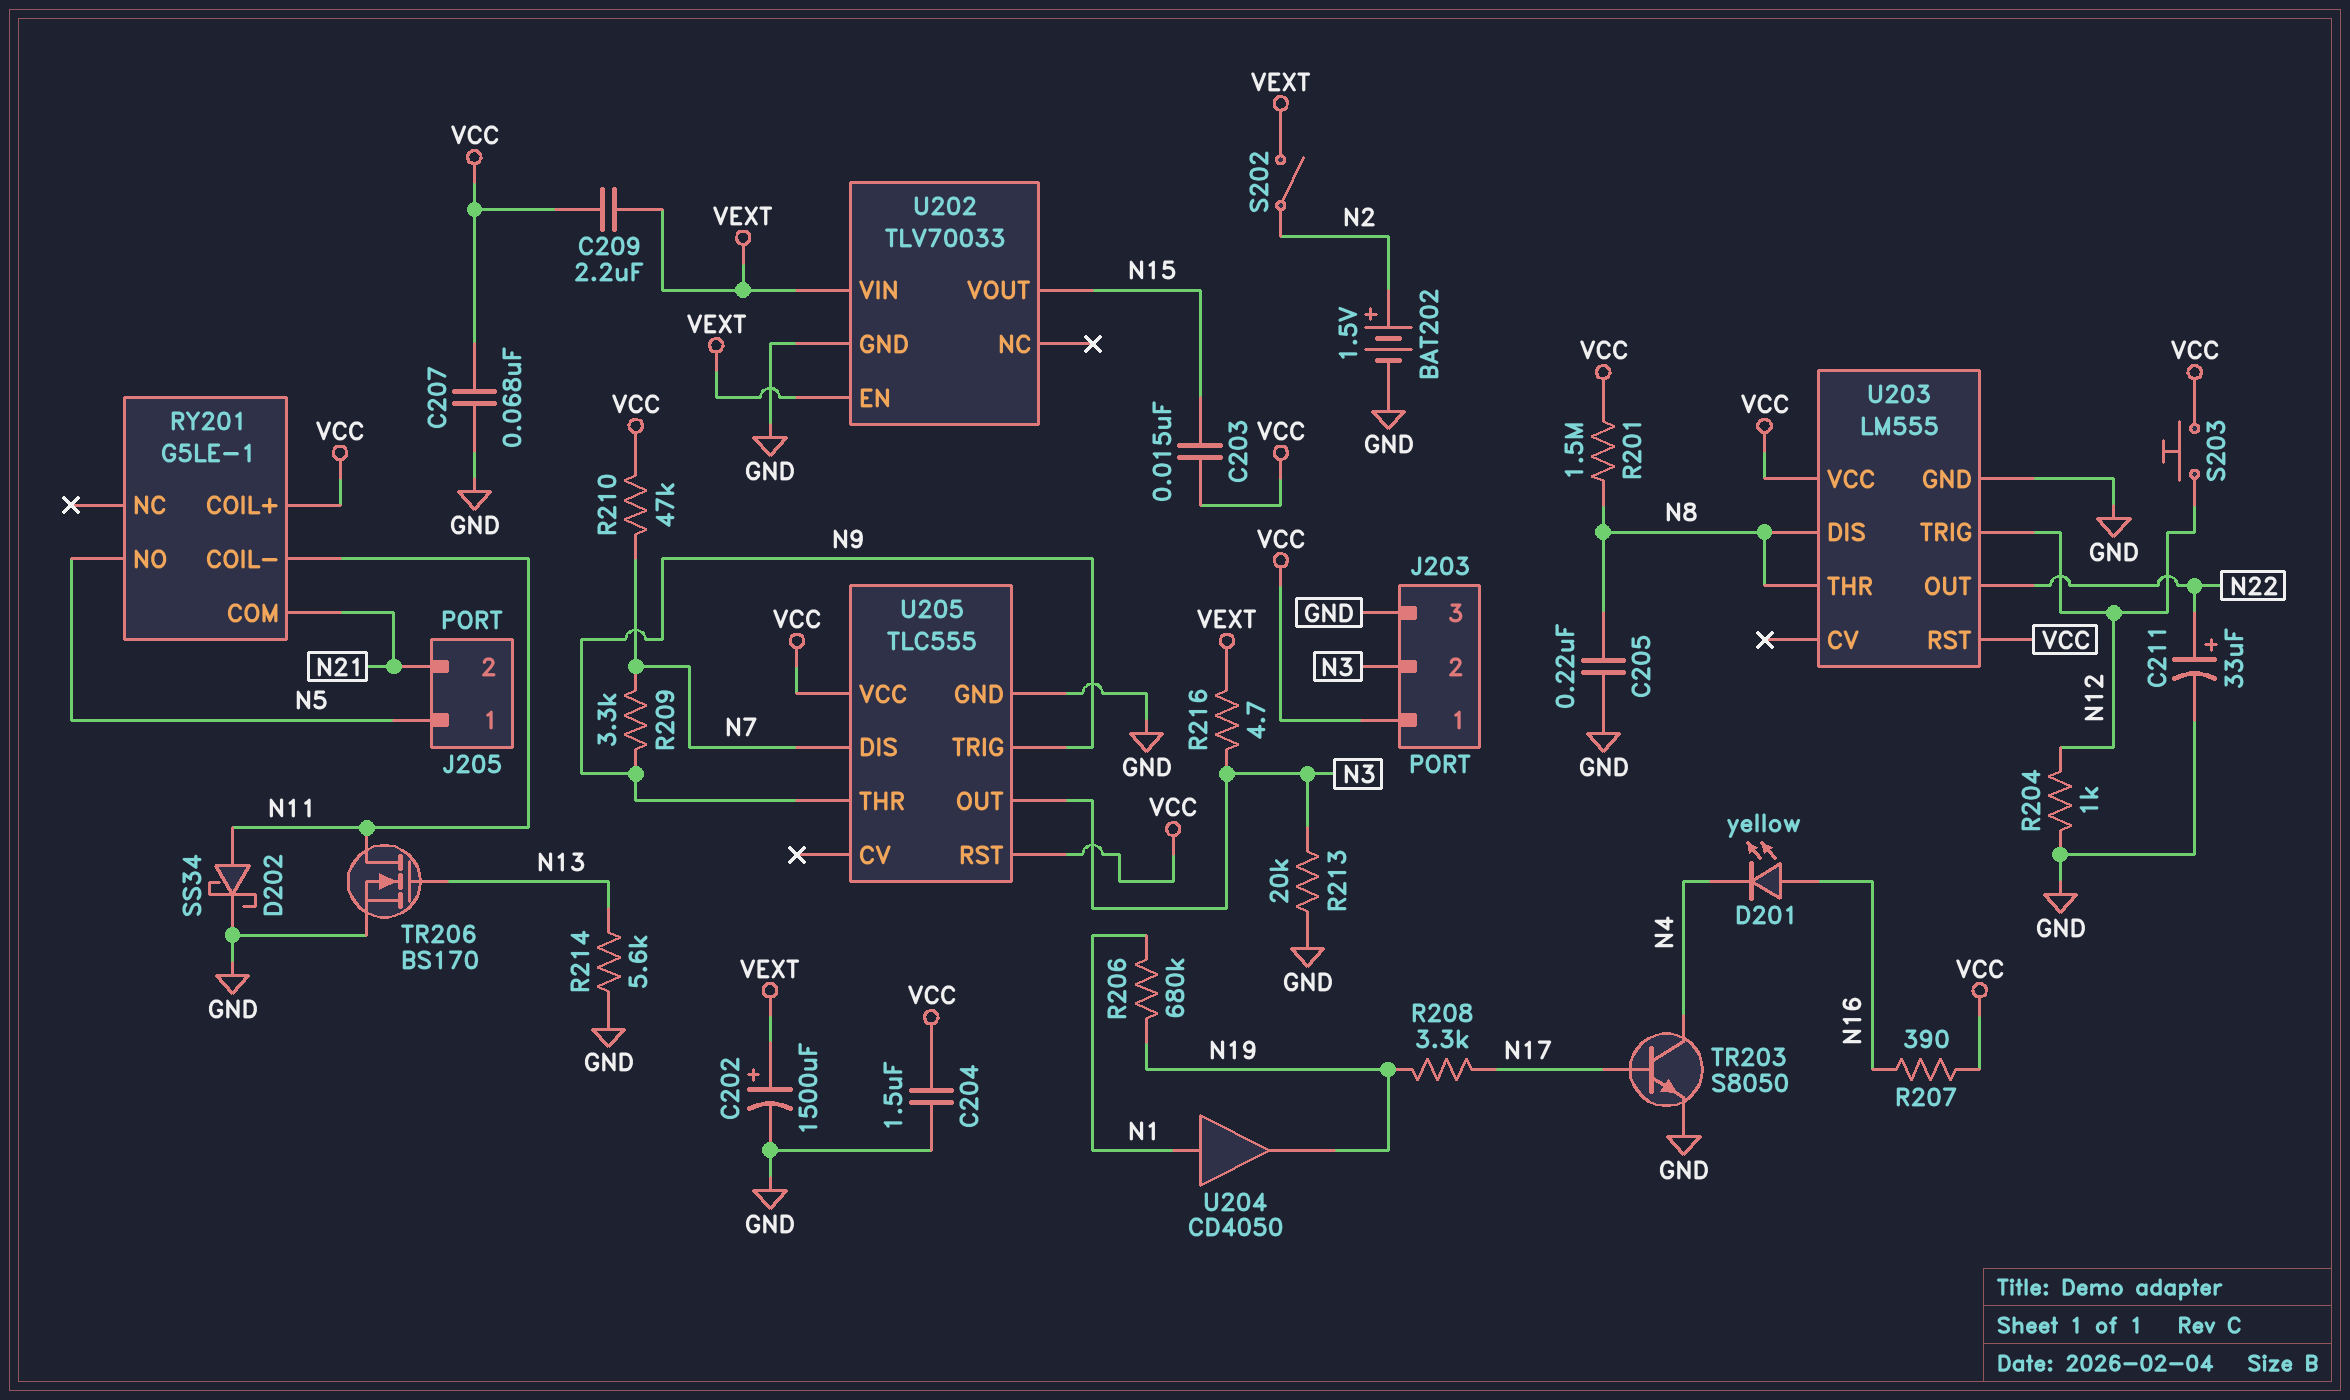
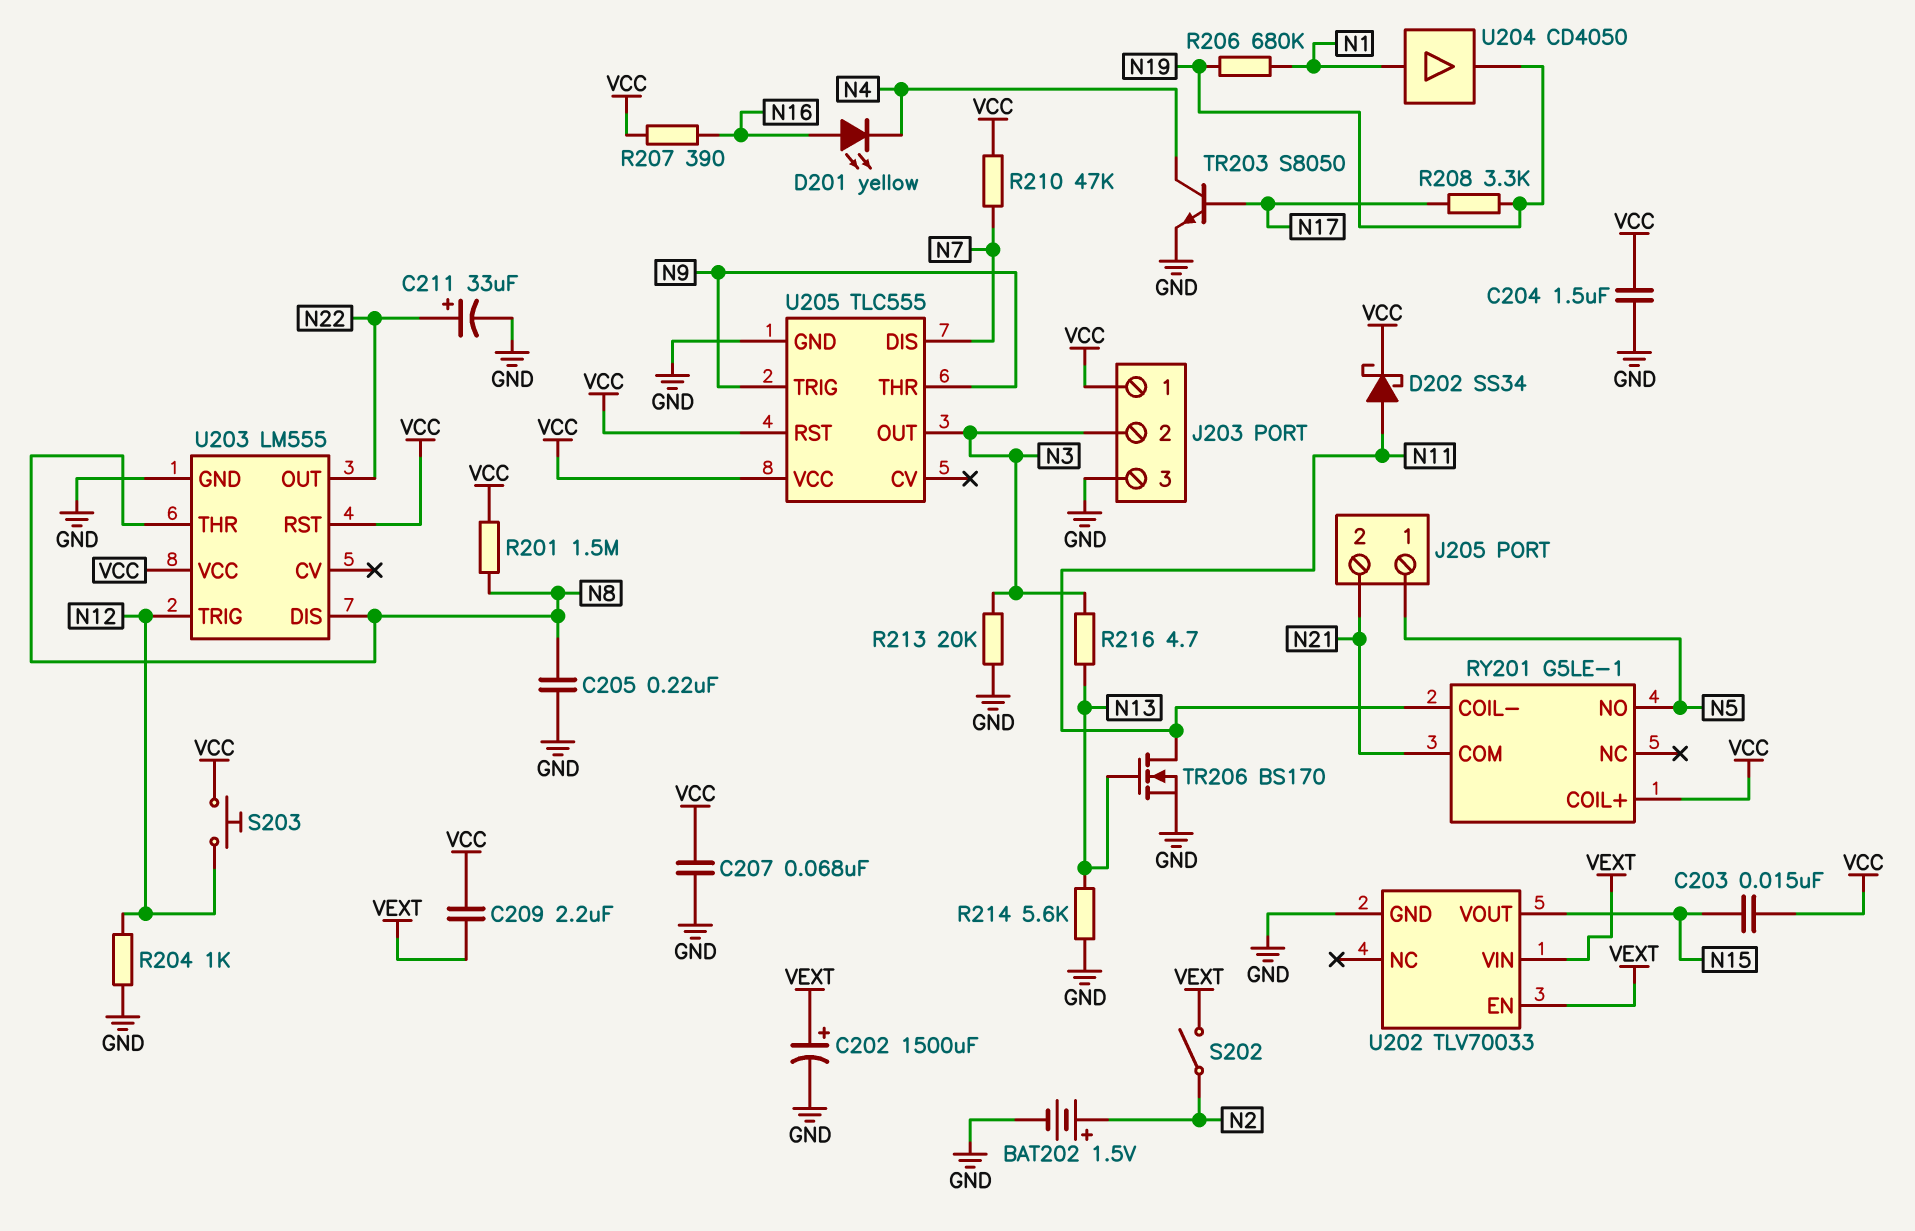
D202: schottky SS34 (A N11, K GND) -> schottky SS34 (A N11, K VCC)
R209: 3.3k (N7, N9) -> none
R216: 4.7 (N3, VEXT) -> 4.7 (N3, N13)

